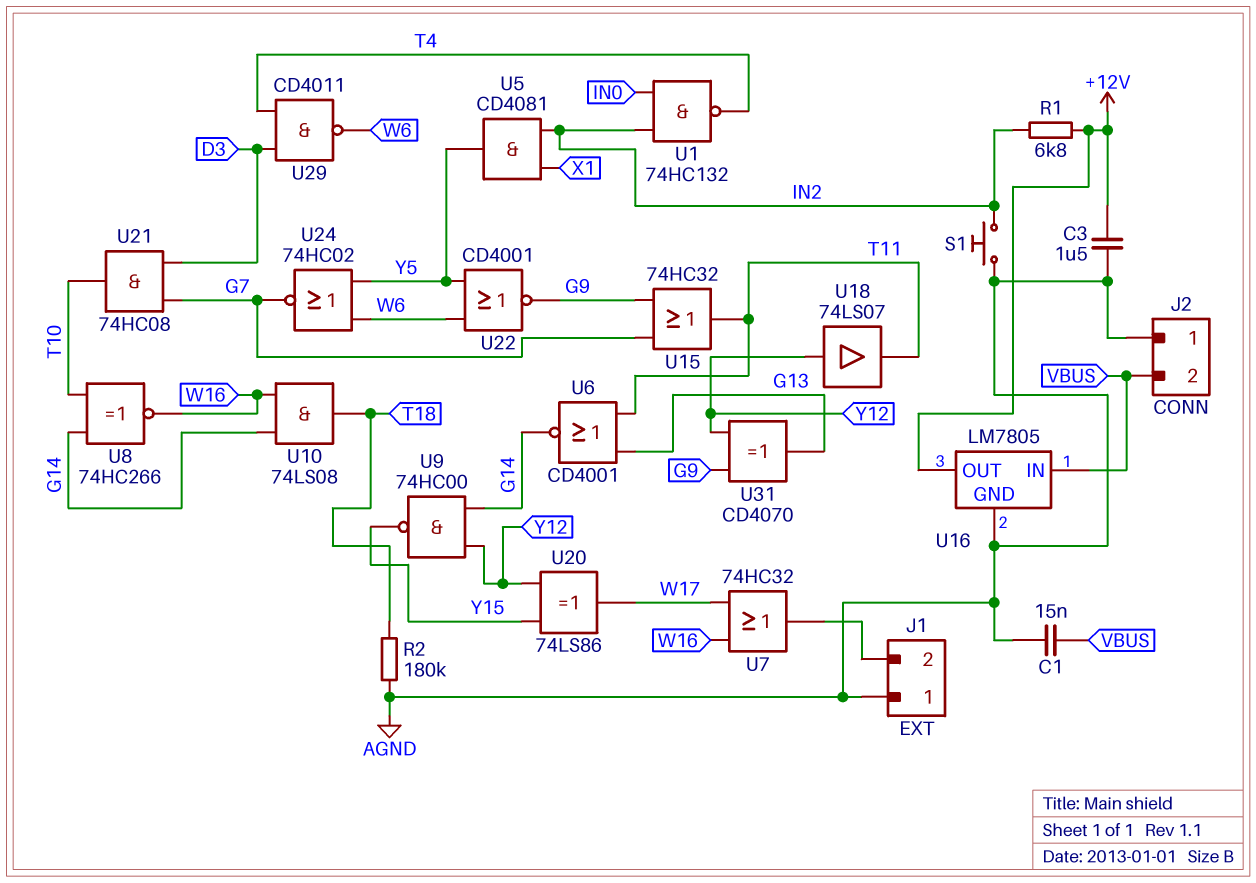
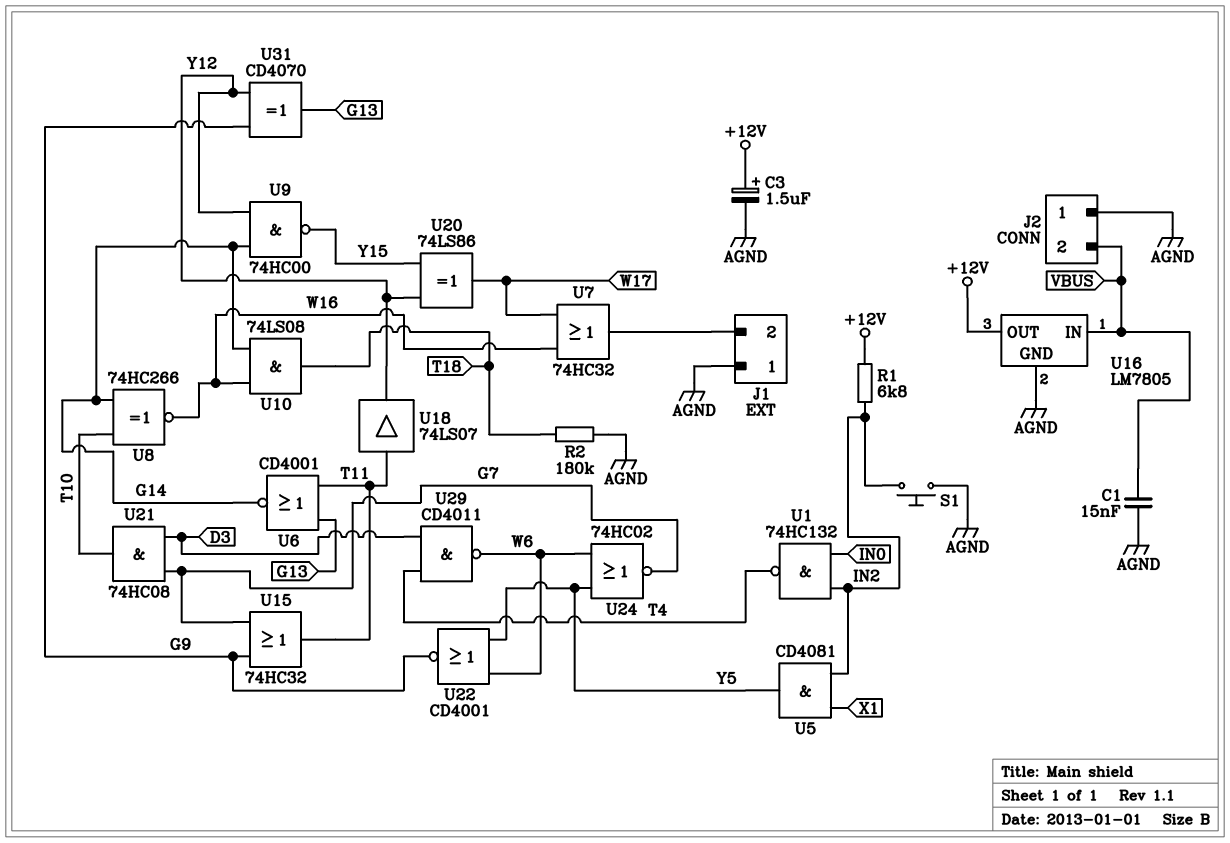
C3: 1.5uF (+12V, AGND) -> 1.5uF (plus +12V, minus AGND)
U18: buffer 74LS07 (in Y12, out T11) -> buffer 74LS07 (in T11, out Y12)

